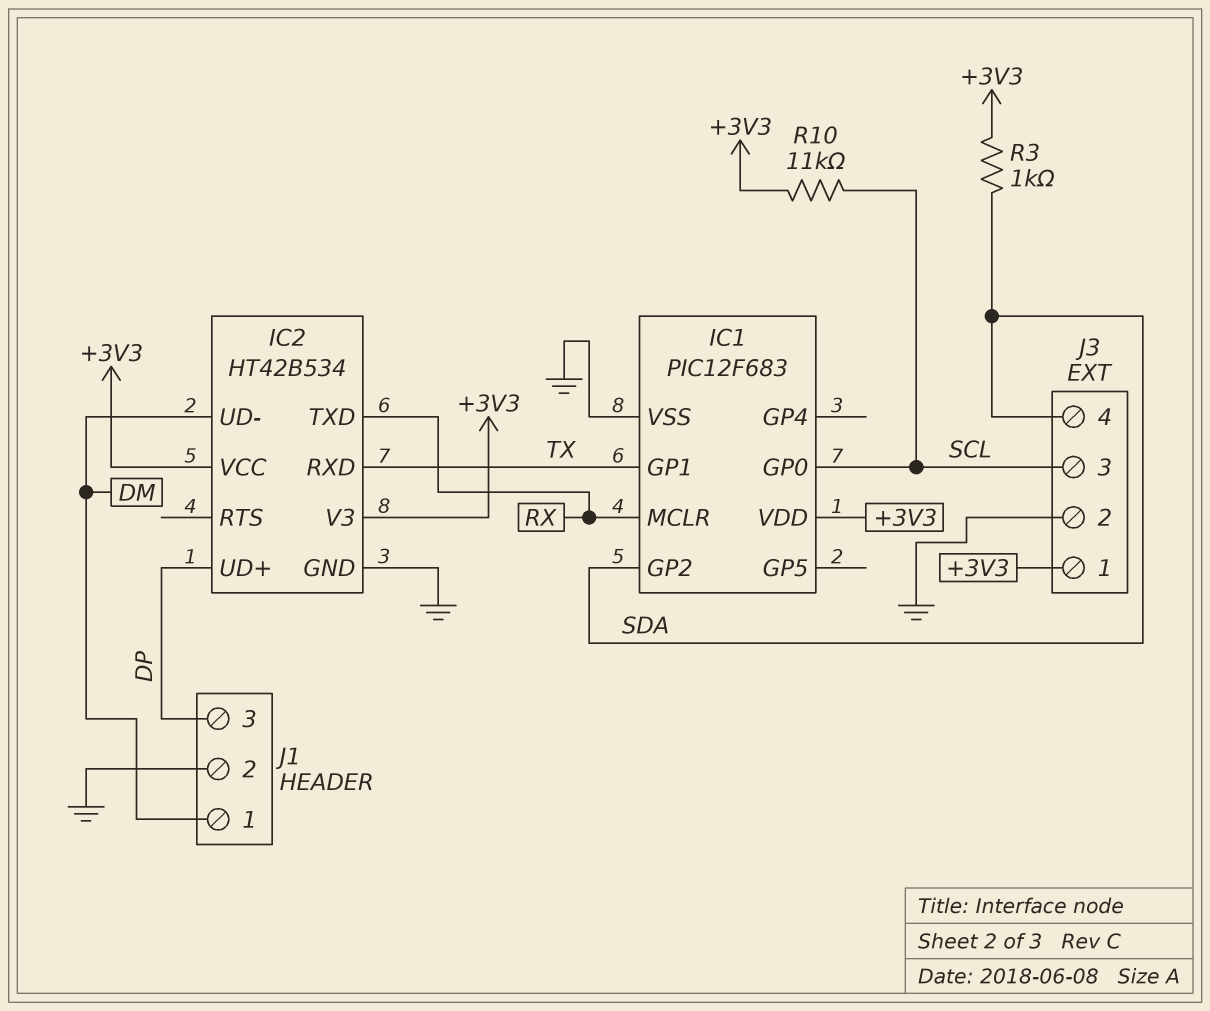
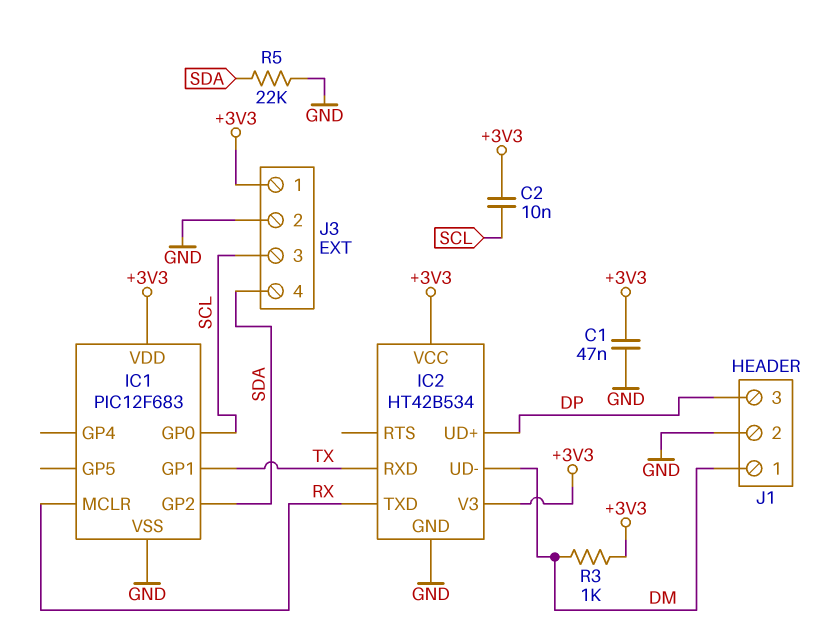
C1: none -> 47nF (+3V3, GND)
C2: none -> 10nF (+3V3, SCL)
R3: 1k (+3V3, SDA) -> 1k (+3V3, DM)
R5: none -> 22k (GND, SDA)
R10: 11k (+3V3, SCL) -> none

